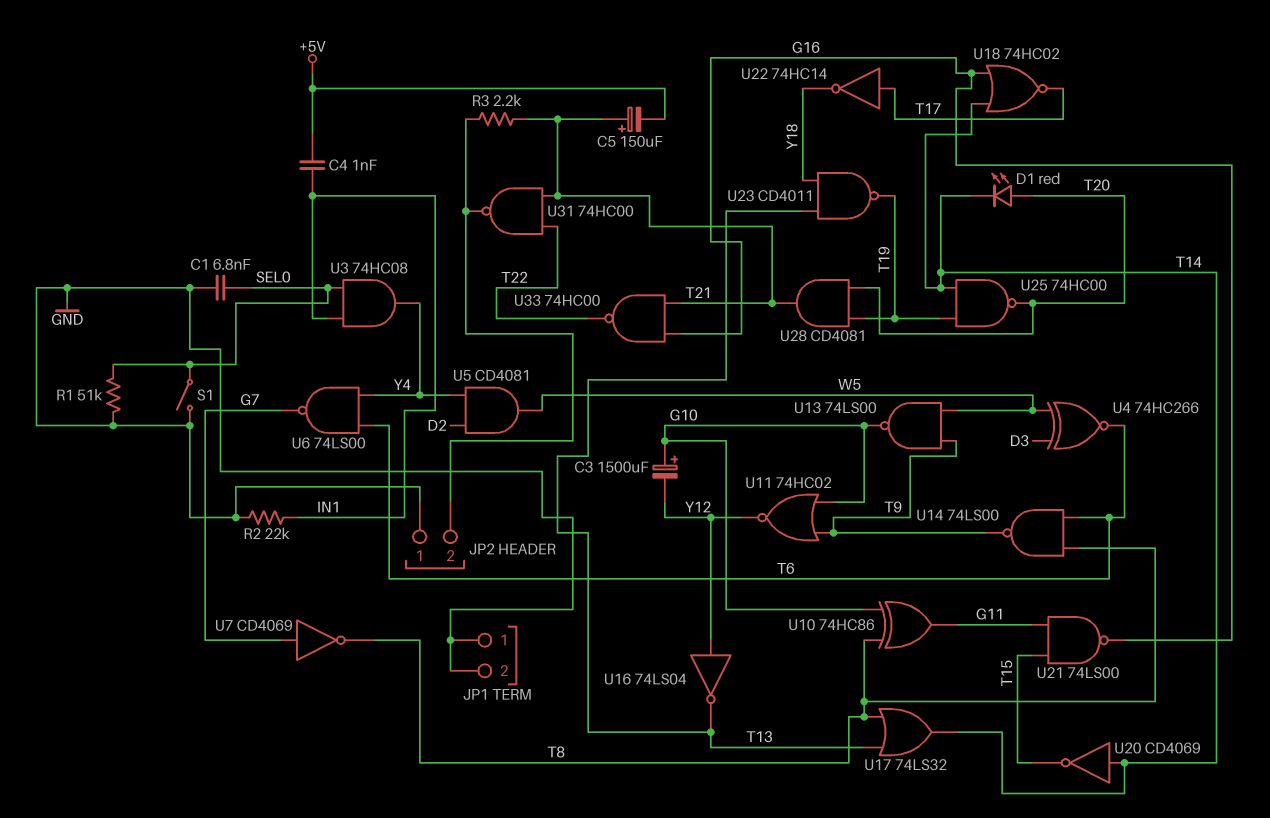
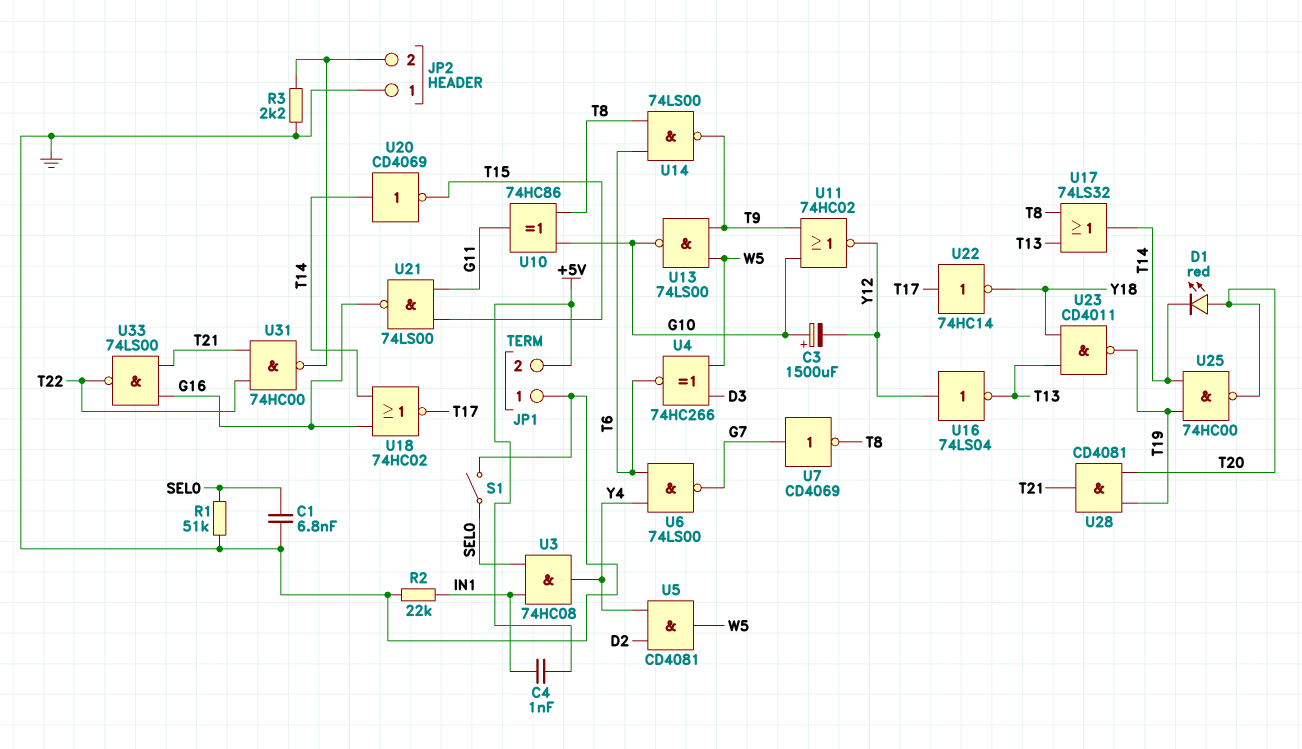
C5: 150uF (plus T21, minus +5V) -> none
JP1 pin 2: GND -> +5V
R3: 2.2k (JP2/2, T21) -> 2.2k (GND, JP2/2)
U33: NAND 74HC00 (in G16, in T21, out T22) -> NAND 74LS00 (in G16, in T21, out T22)

